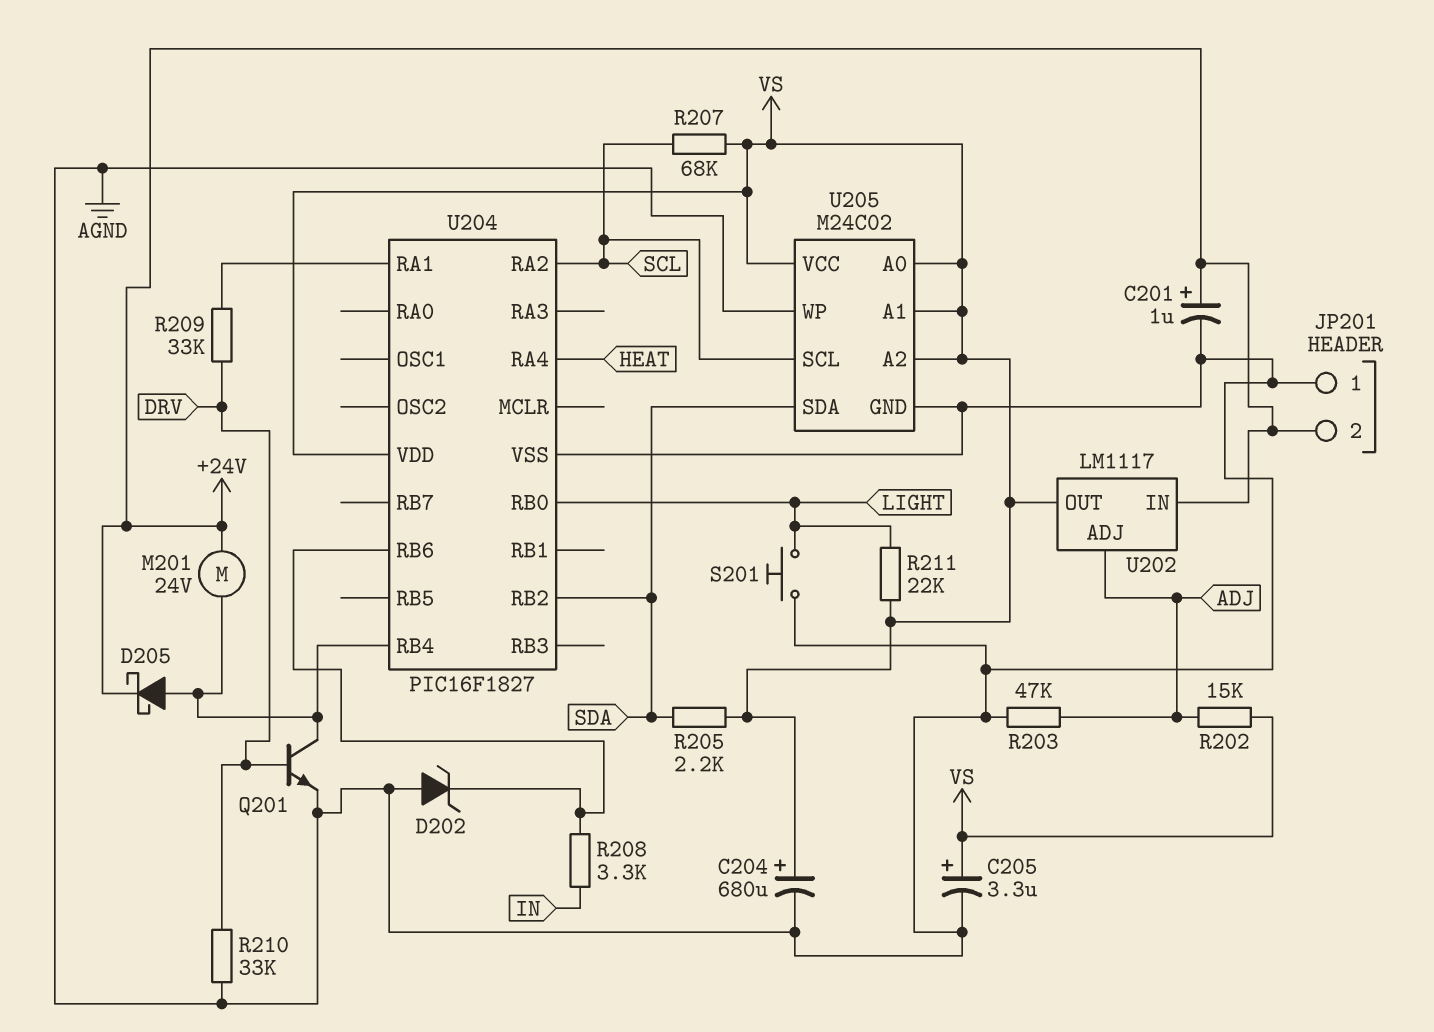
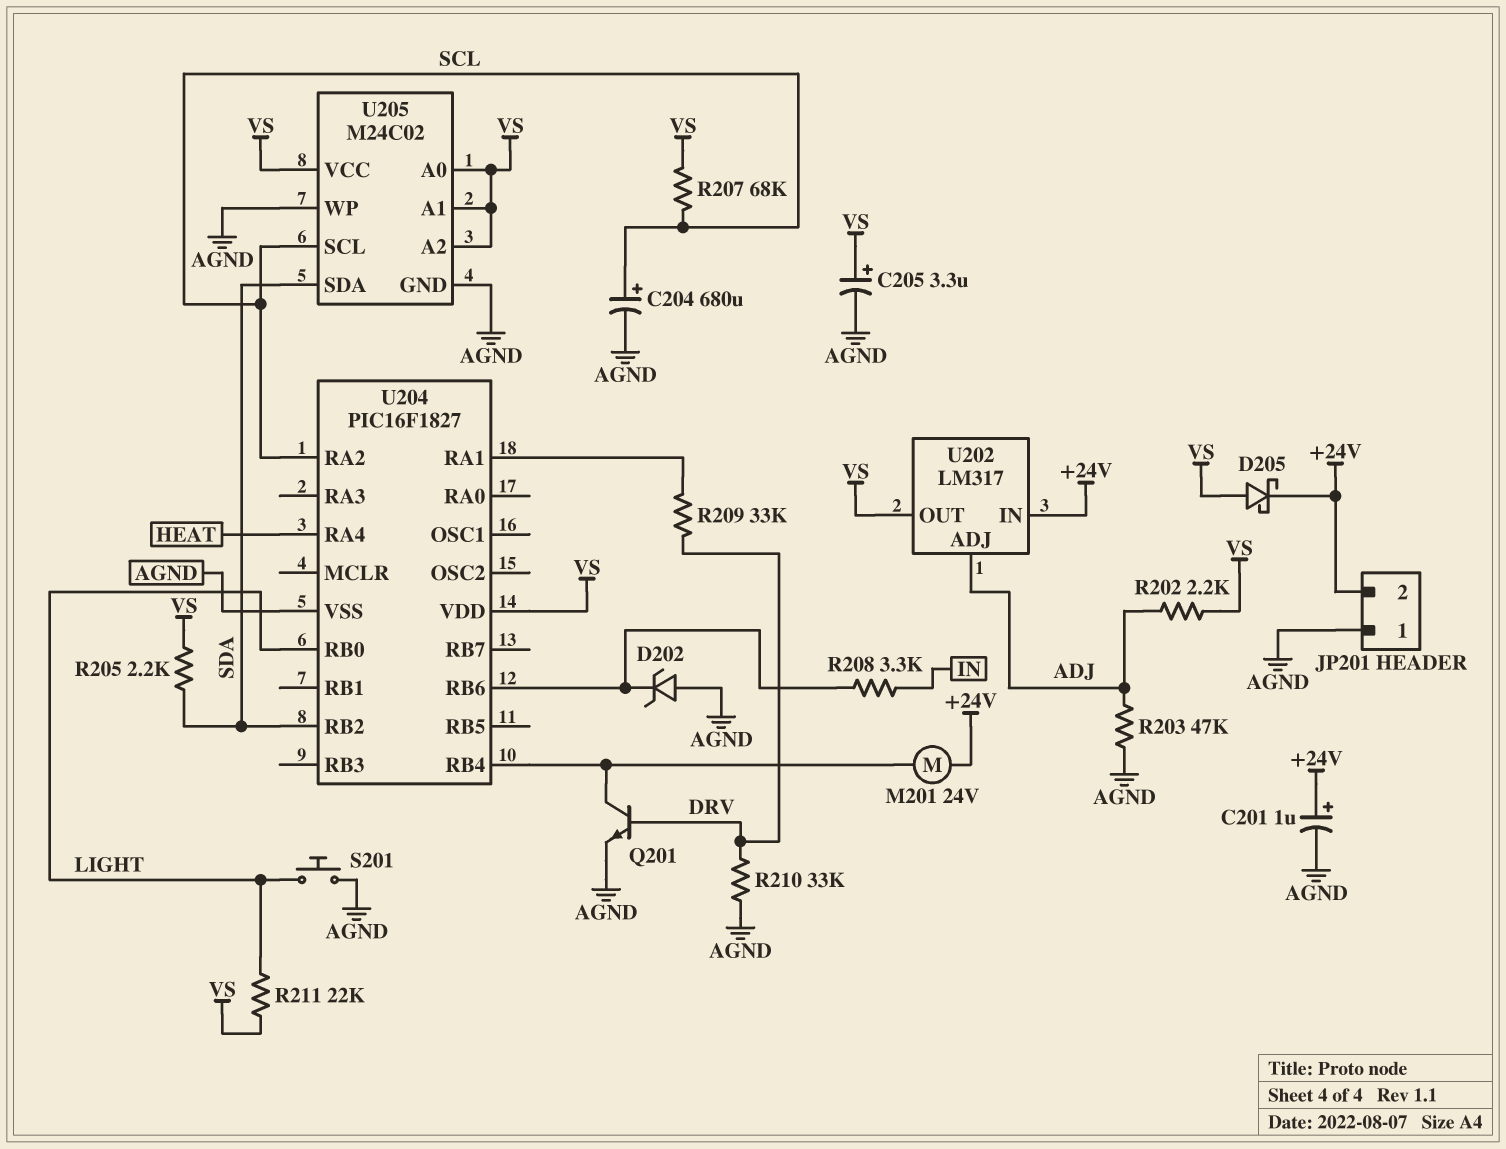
C204: 680uF (plus VS, minus AGND) -> 680uF (plus SCL, minus AGND)
D205: schottky (A U204/RB4, K +24V) -> schottky (A VS, K +24V)
R202: 15k (ADJ, VS) -> 2.2k (ADJ, VS)
U202: LM1117 -> LM317

